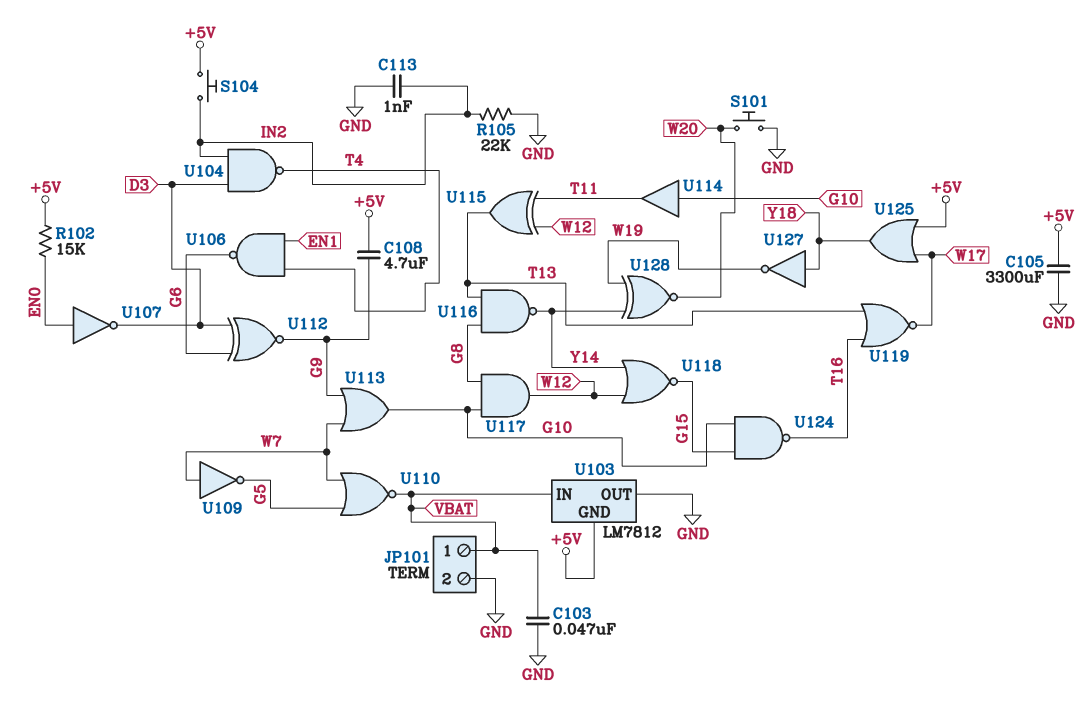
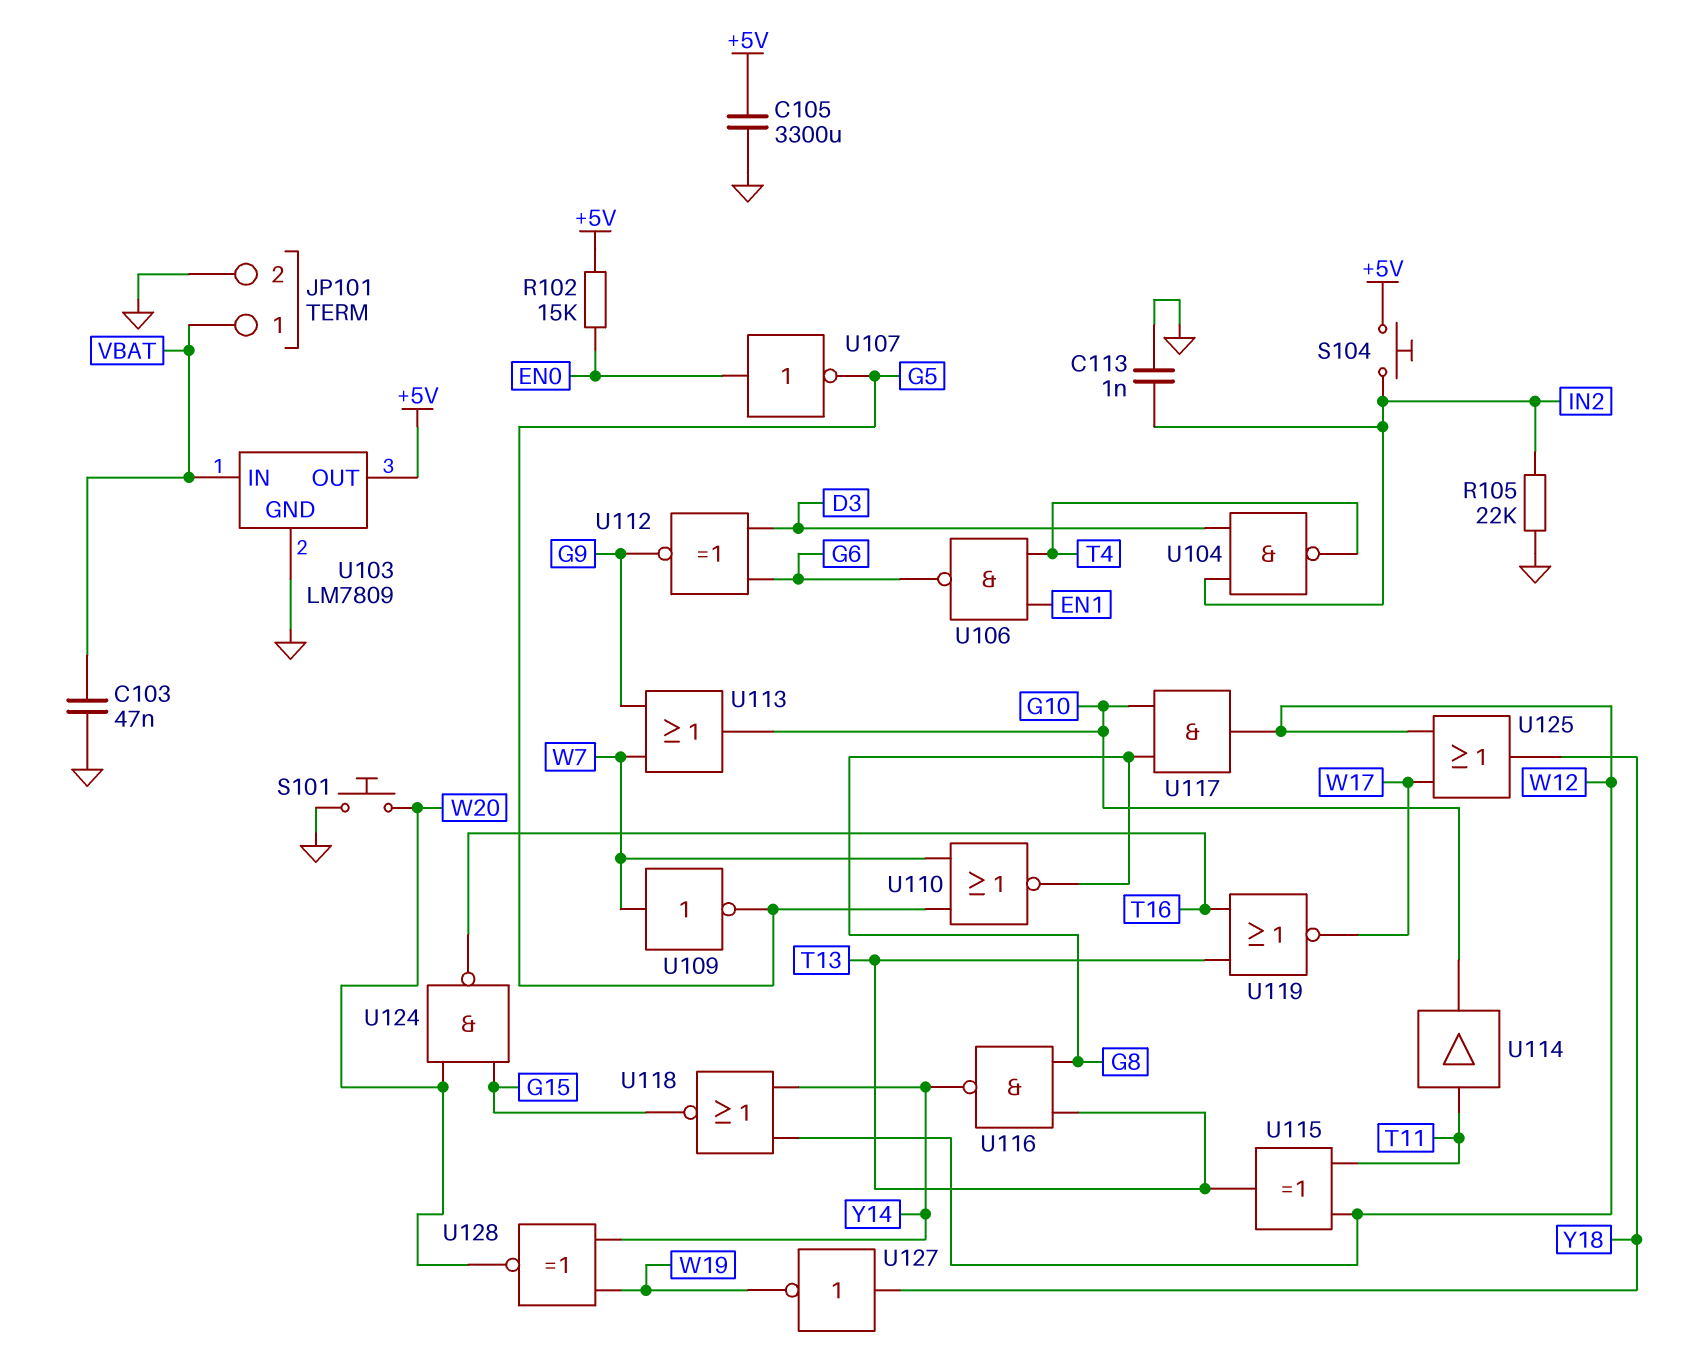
C108: 4.7uF (+5V, G9) -> none
U103: LM7812 -> LM7809
U103 pin GND: +5V -> GND
U103 pin OUT: GND -> +5V
U107: NOT (in EN0, out D3) -> NOT (in EN0, out G5)
U110: NOR (in G5, in W7, out VBAT) -> NOR (in G5, in W7, out G8)
U114: buffer (in G10, out T11) -> buffer (in T11, out G10)
U124: NAND (in G10, in G15, out T16) -> NAND (in G15, in W20, out T16)
U125: OR (in +5V, in W17, out Y18) -> OR (in W12, in W17, out Y18)

